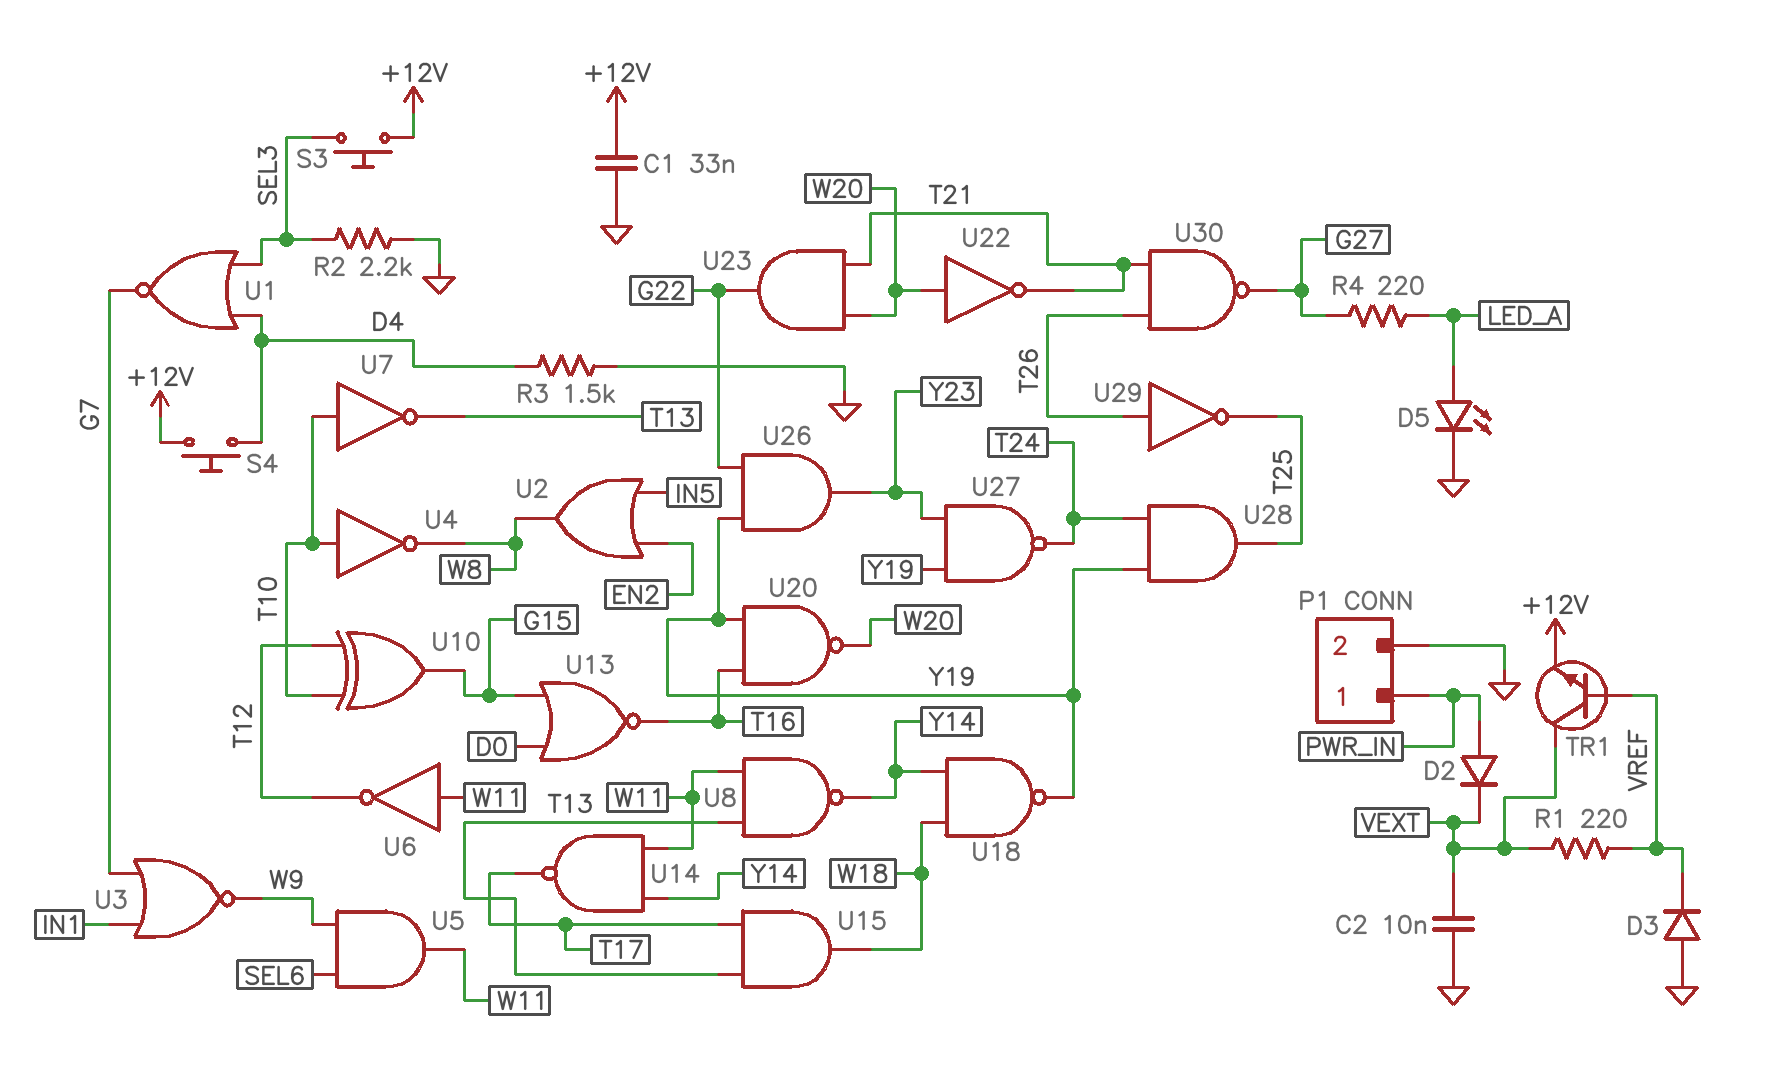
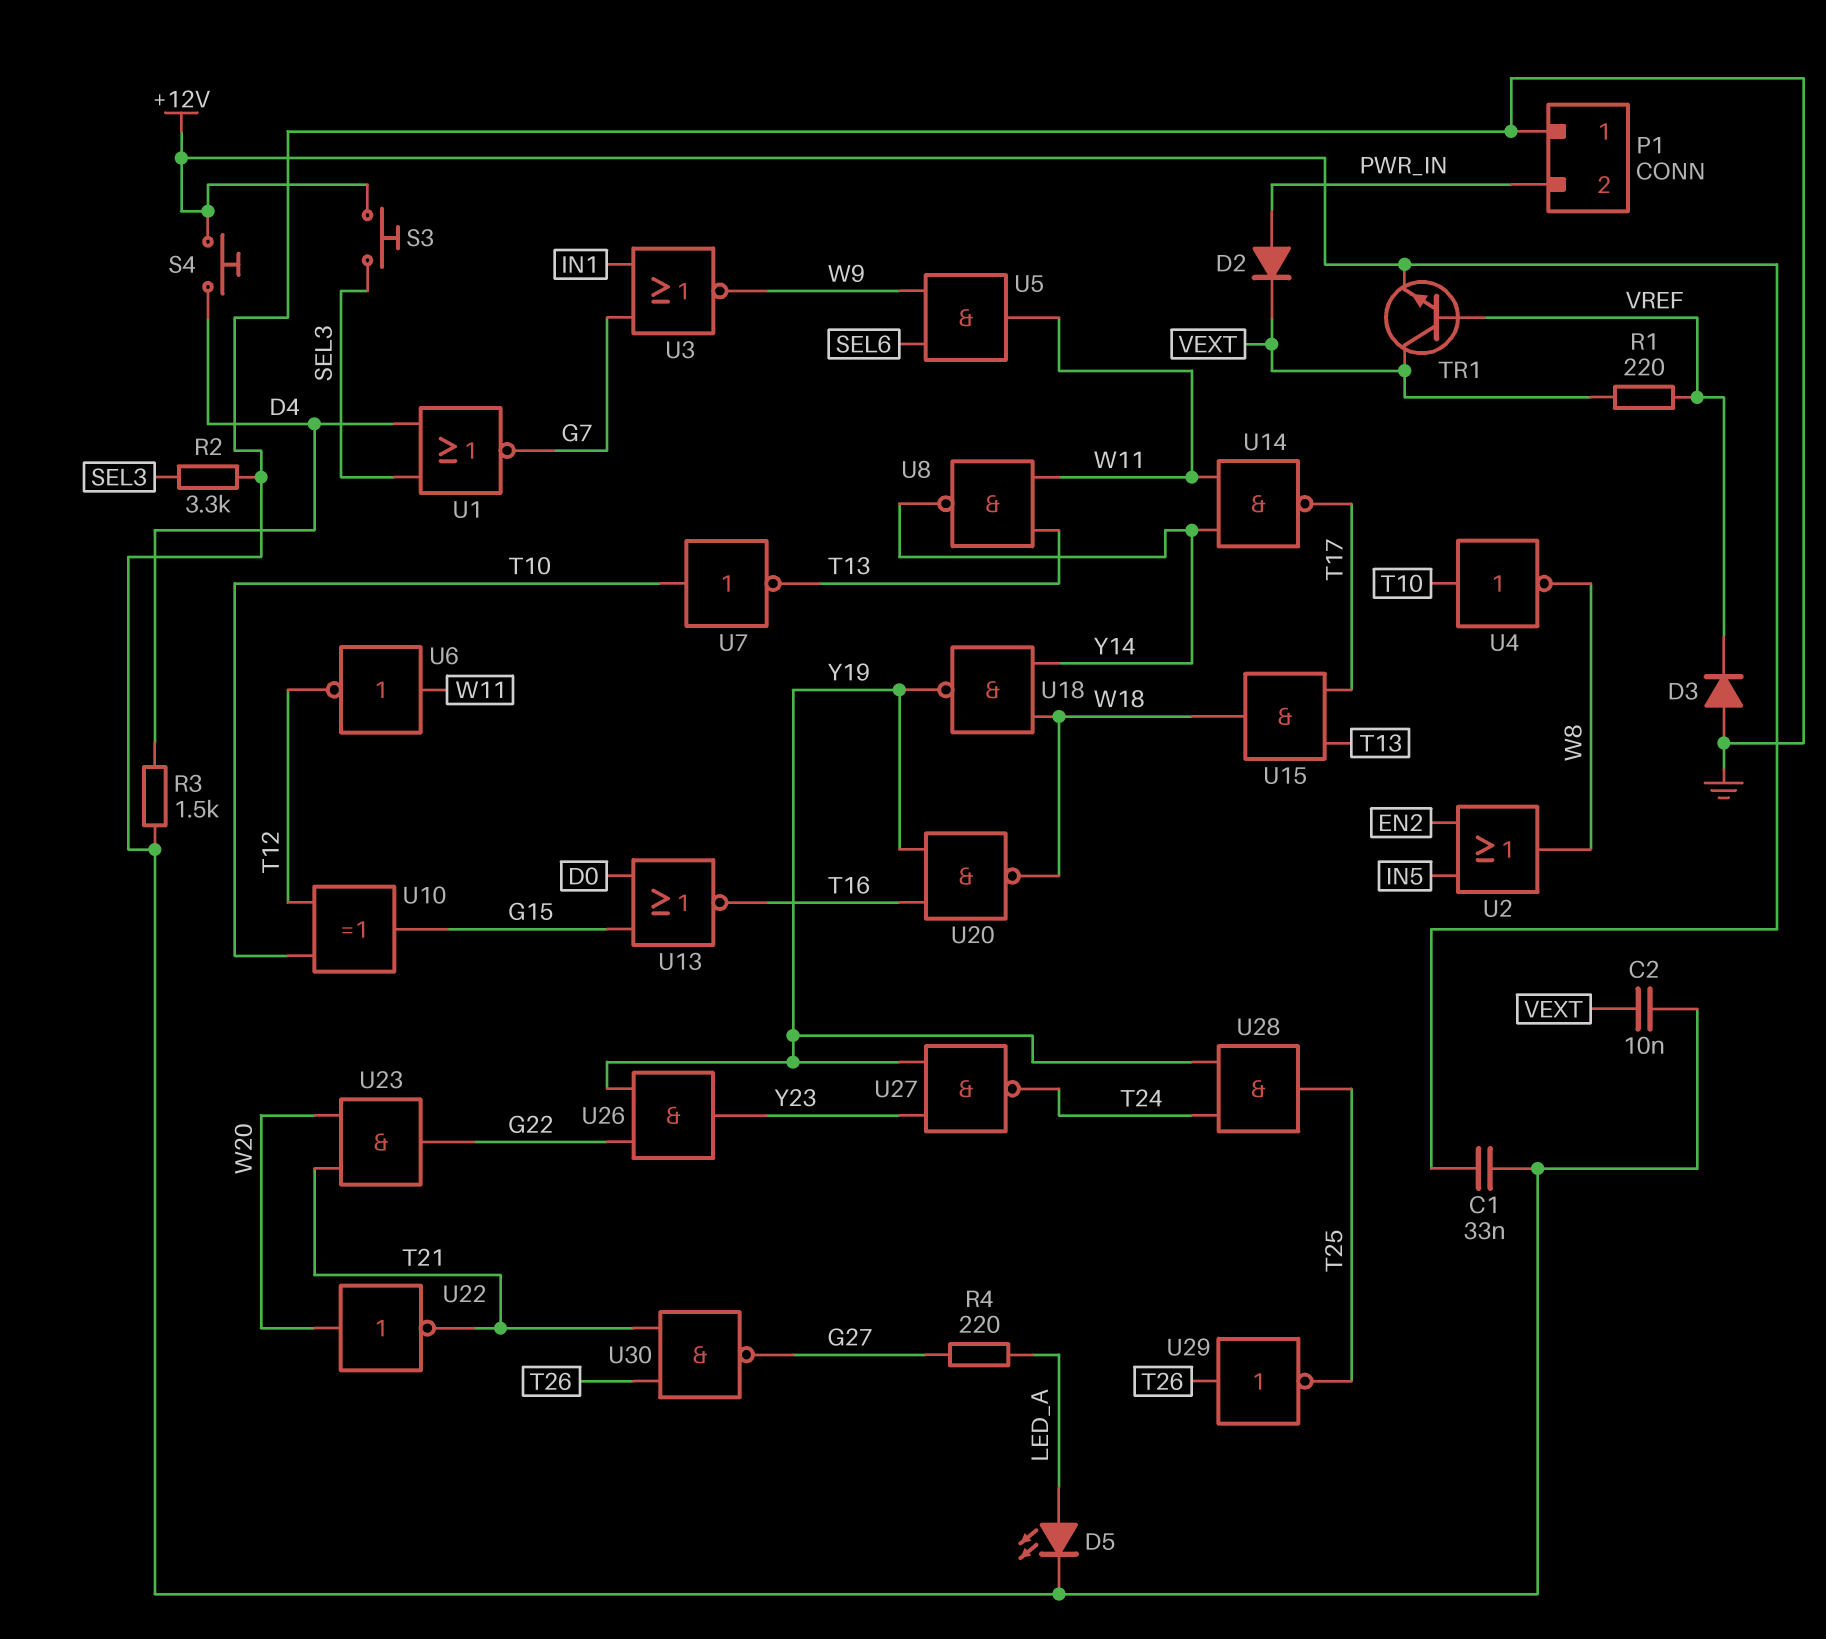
P1 pin 1: PWR_IN -> GND
P1 pin 2: GND -> PWR_IN
R2: 2.2k (GND, SEL3) -> 3.3k (GND, SEL3)
U20: NAND (in T16, in Y19, out W20) -> NAND (in T16, in Y19, out W18)

